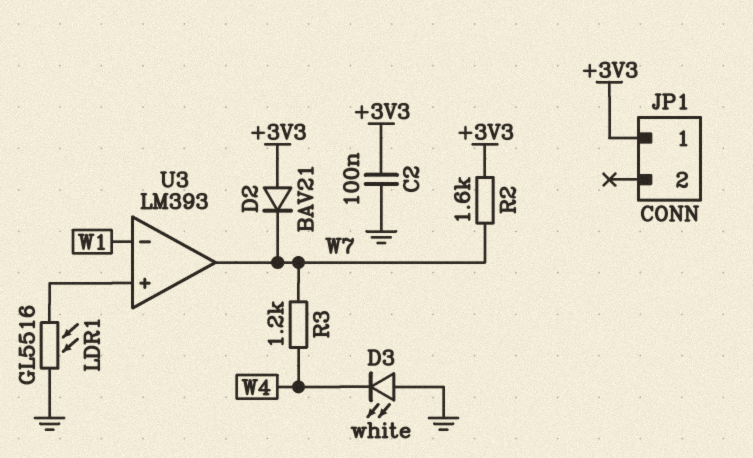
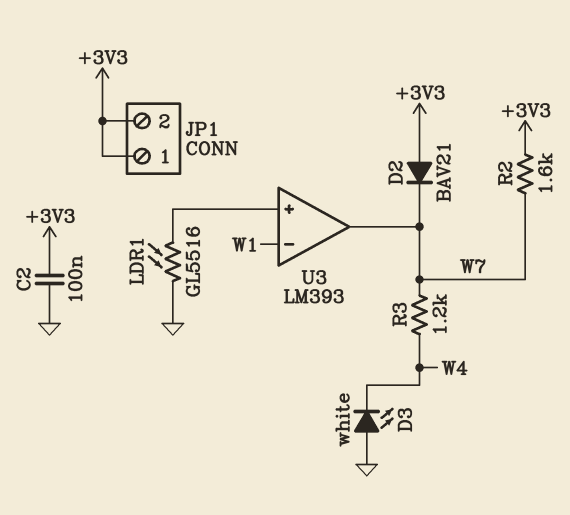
JP1 pin 2: none -> +3V3

